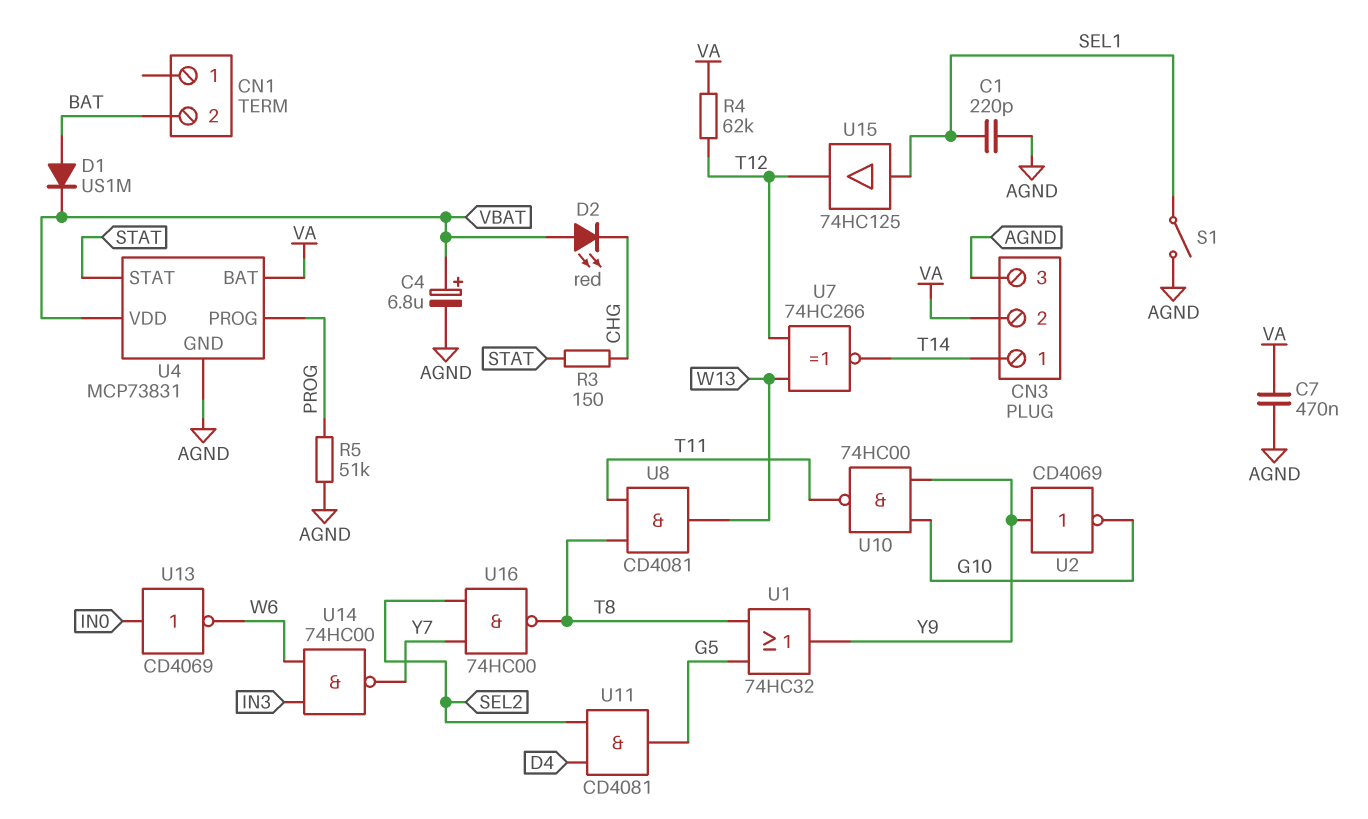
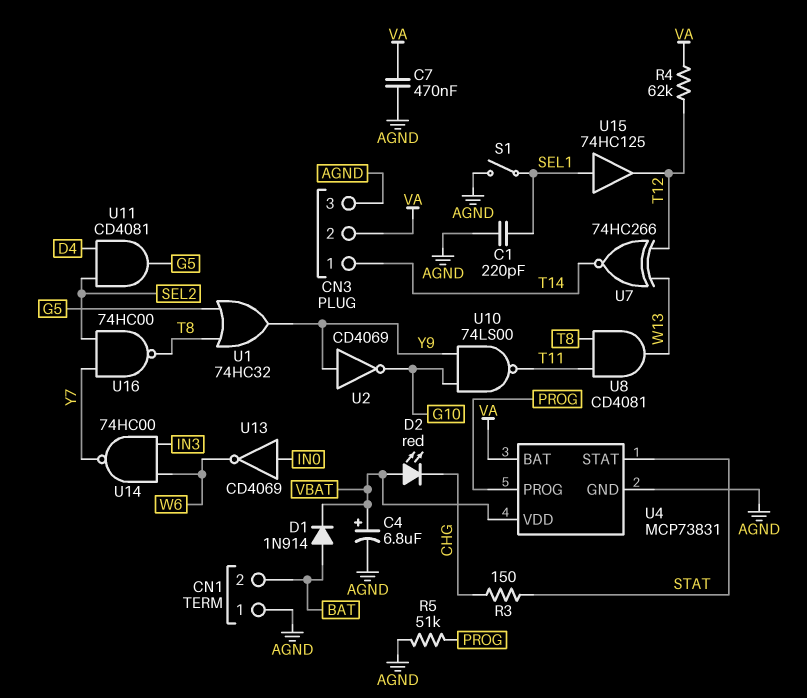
CN1 pin 1: none -> AGND
D1: diode US1M (A BAT, K VBAT) -> diode 1N914 (A BAT, K VBAT)
U10: NAND 74HC00 (in G10, in Y9, out T11) -> NAND 74LS00 (in G10, in Y9, out T11)

